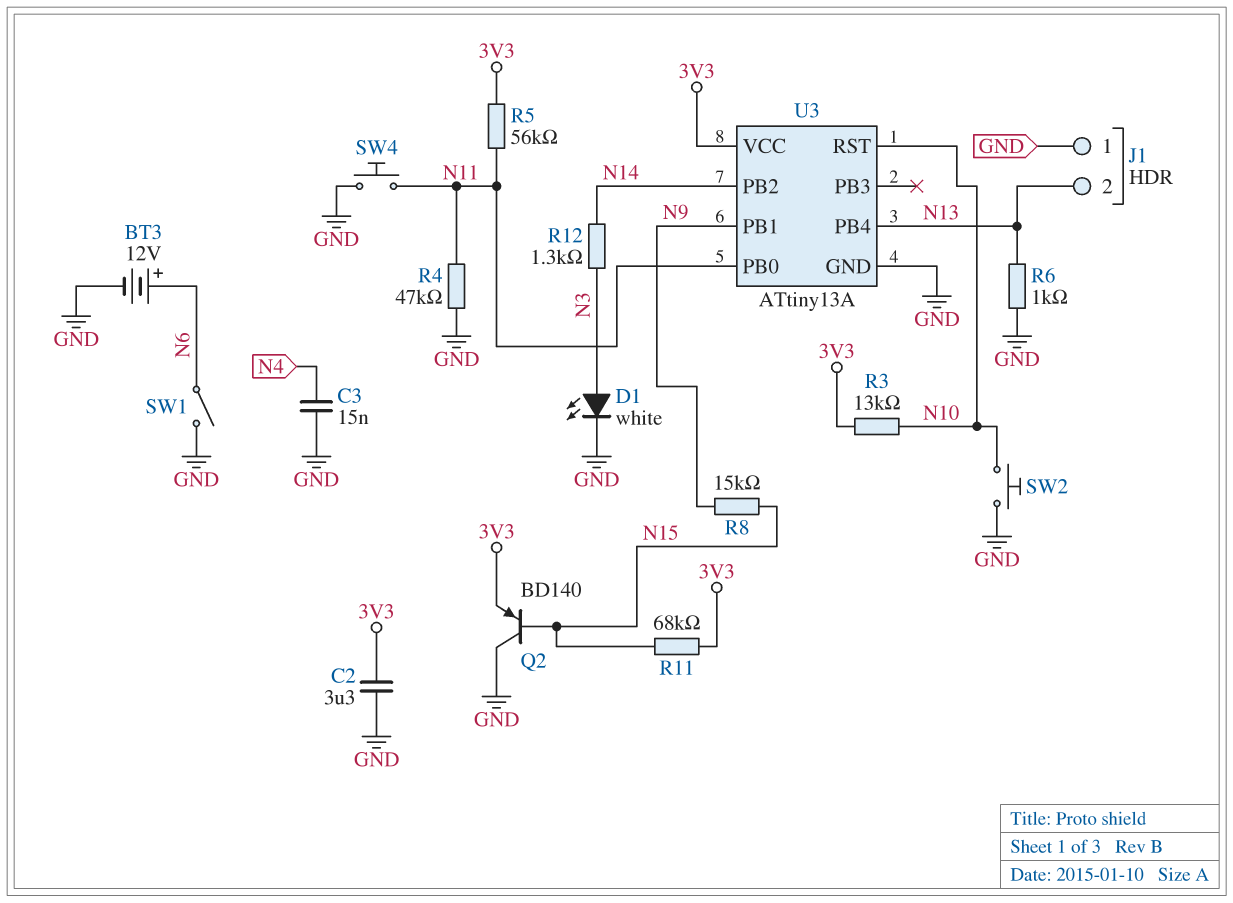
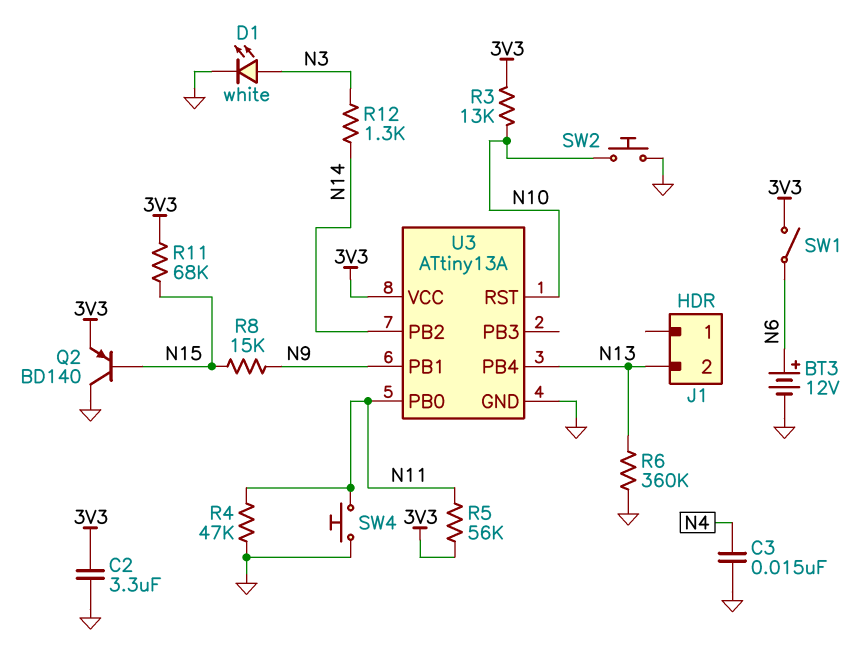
J1 pin 1: GND -> none
R6: 1k (GND, N13) -> 360k (GND, N13)
SW1: switch (GND, N6) -> switch (3V3, N6)

